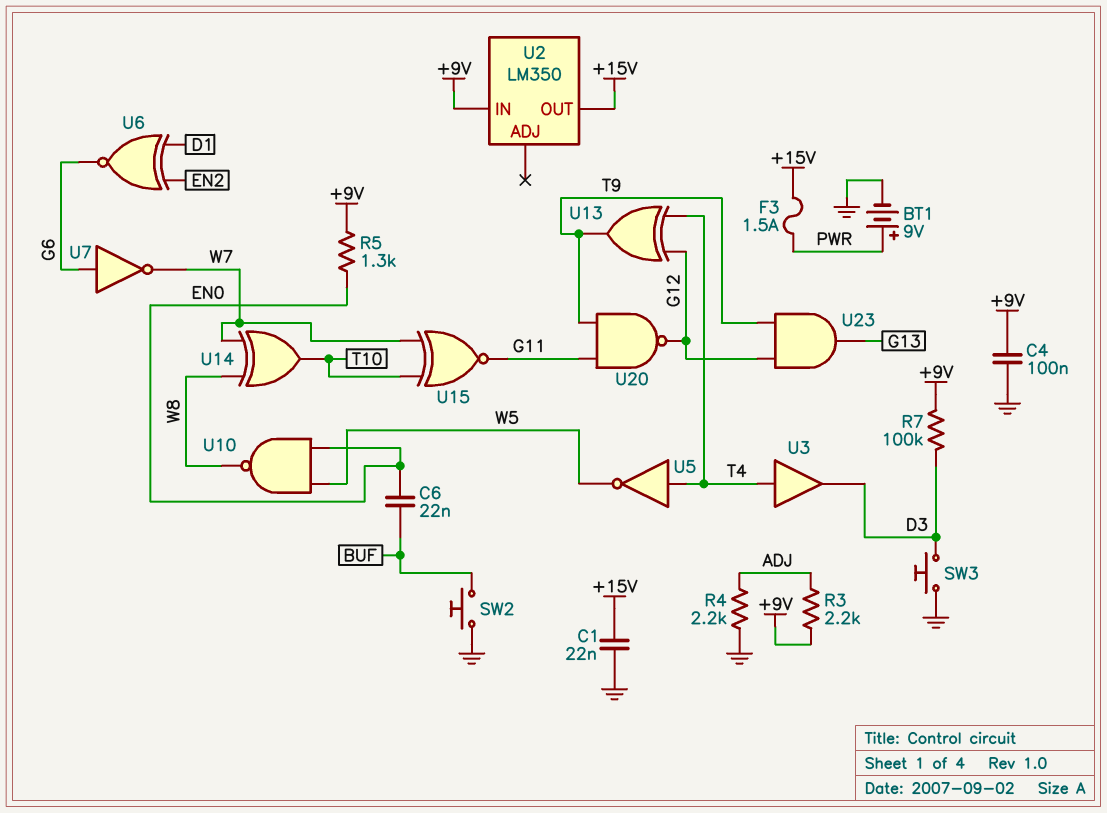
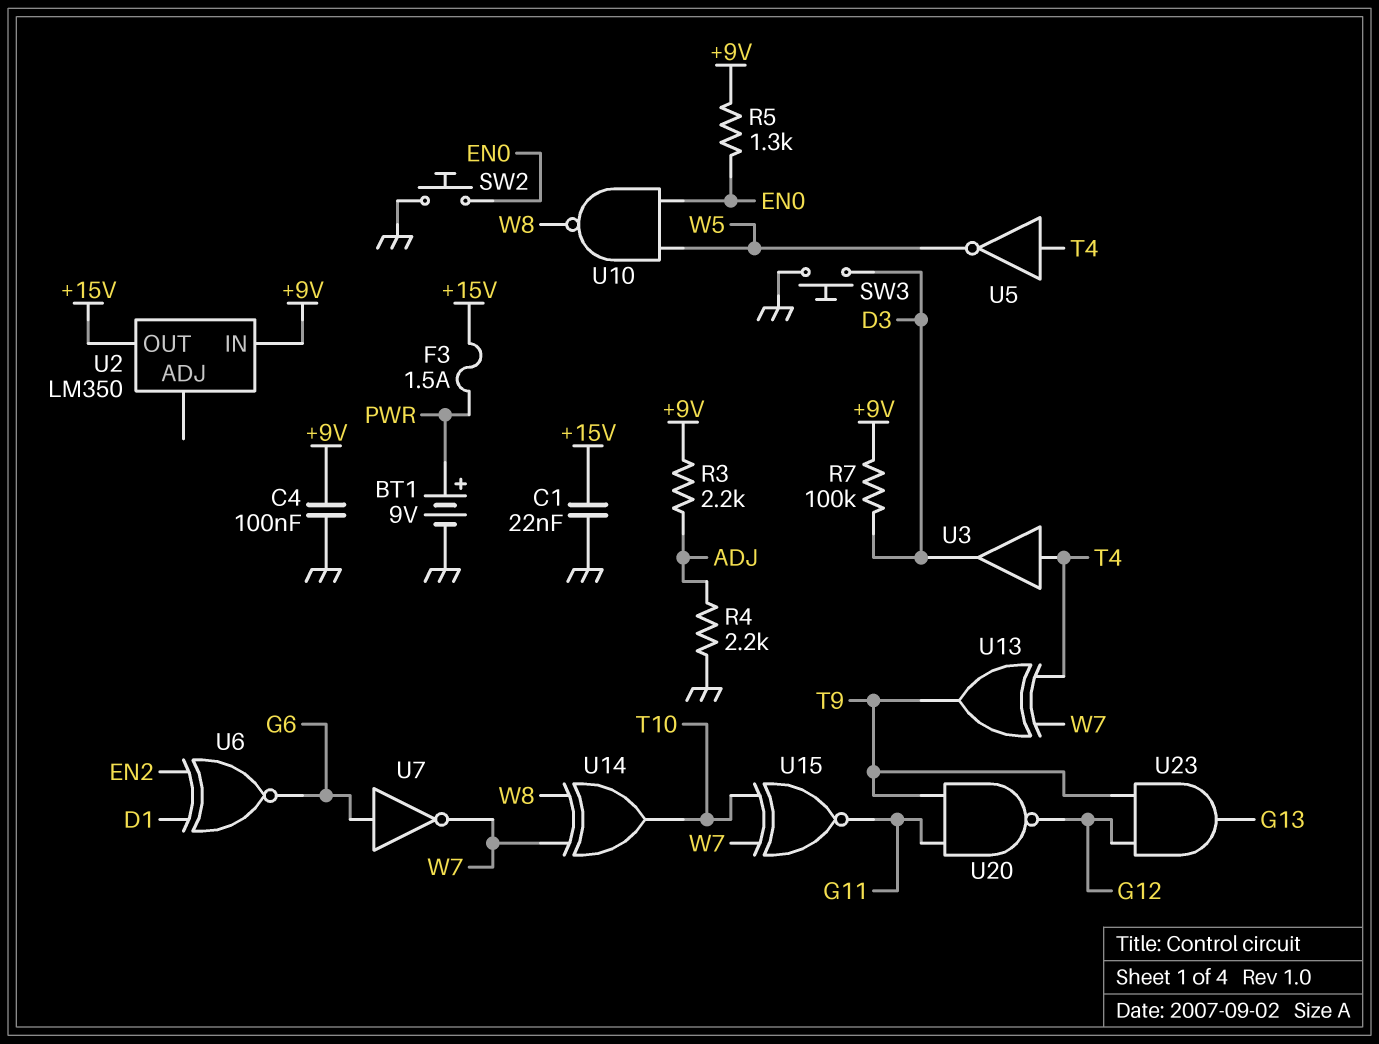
C6: 22nF (BUF, EN0) -> none
SW2: button (BUF, GND) -> button (EN0, GND)
U13: XOR (in G12, in T4, out T9) -> XOR (in T4, in W7, out T9)

